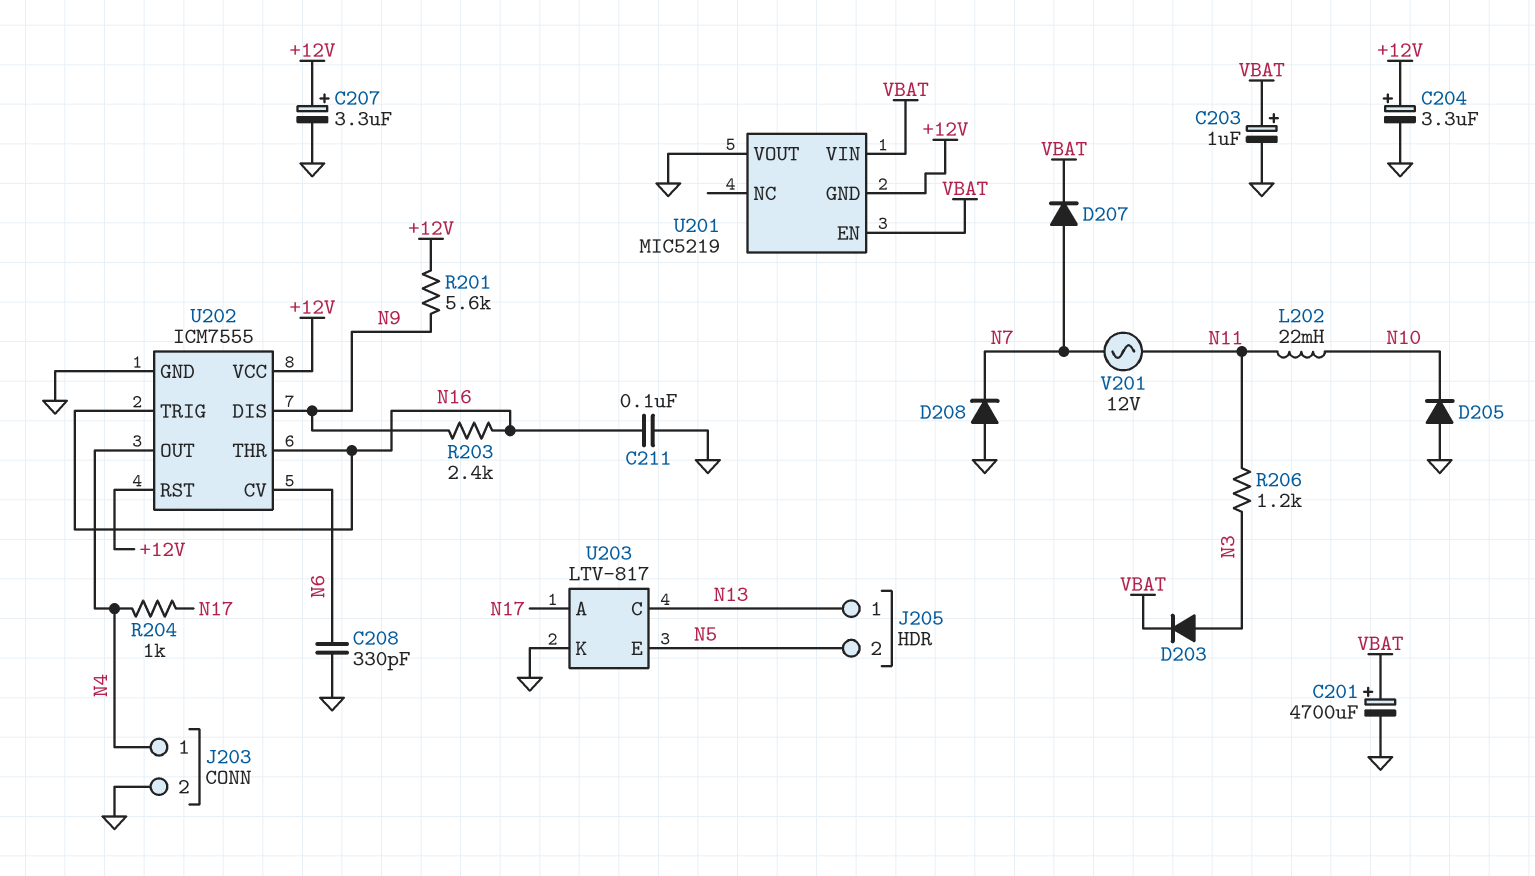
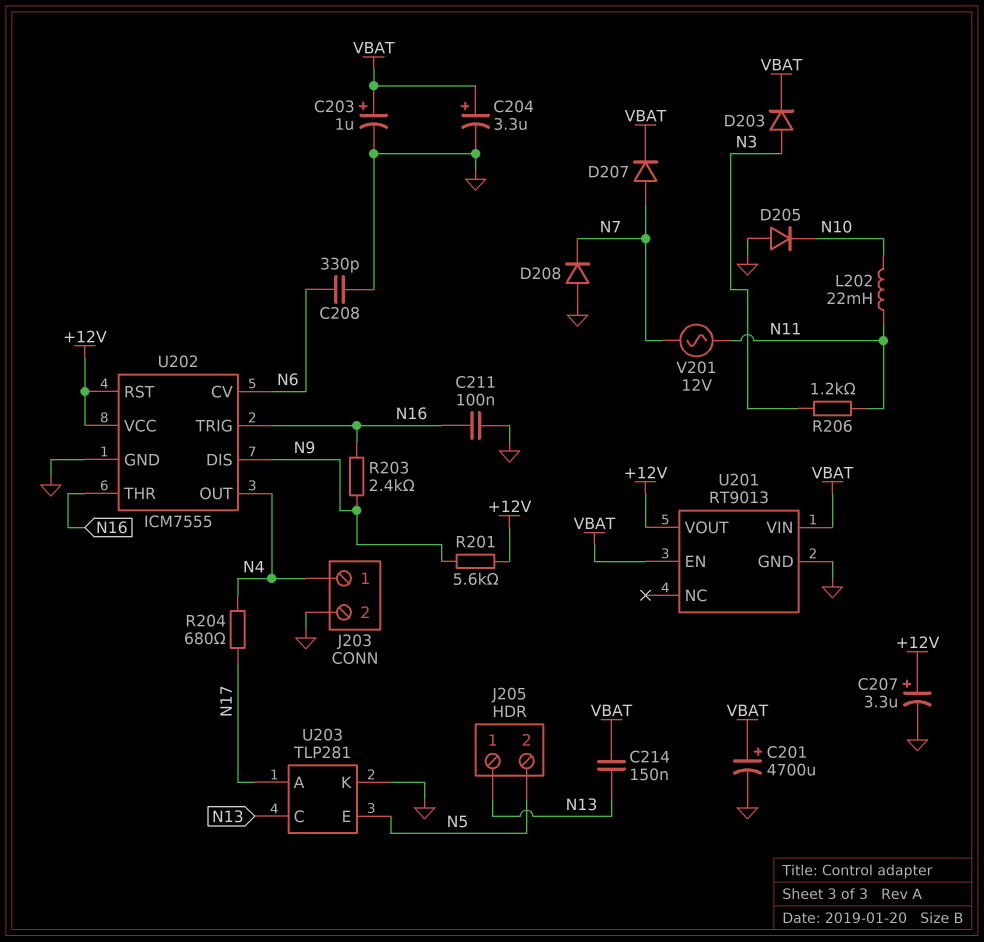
C204: 3.3uF (plus +12V, minus GND) -> 3.3uF (plus VBAT, minus GND)
C214: none -> 150nF (N13, VBAT)
R204: 1k (N4, N17) -> 680 (N4, N17)
U201: MIC5219 -> RT9013
U201 pin GND: +12V -> GND
U201 pin VOUT: GND -> +12V
U203: LTV-817 -> TLP281

